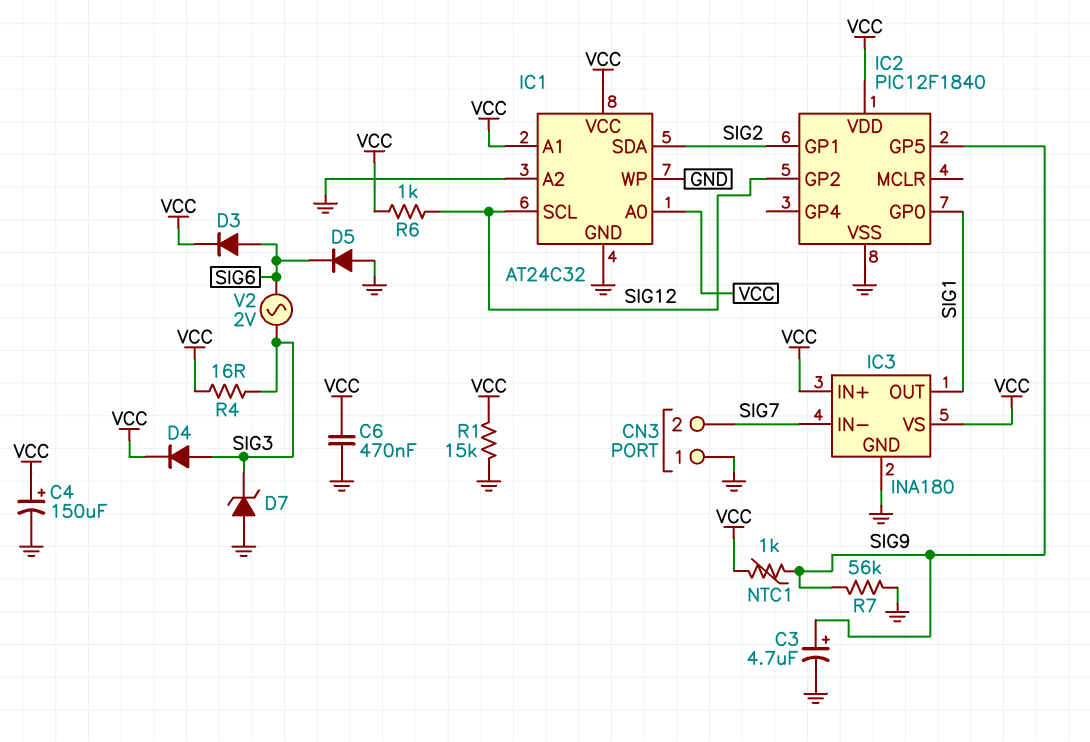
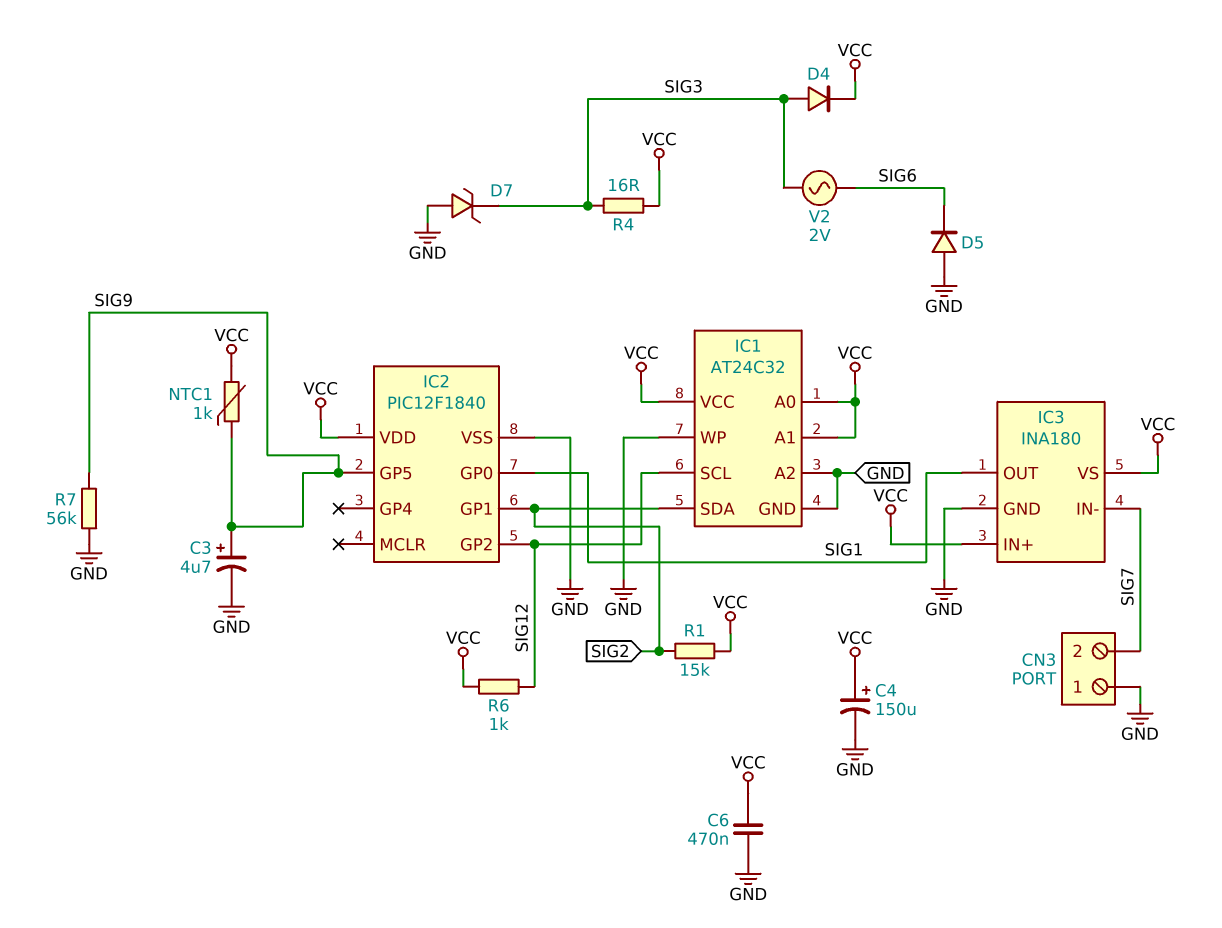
D3: diode (A SIG6, K VCC) -> none
R1: 15k (GND, VCC) -> 15k (SIG2, VCC)

